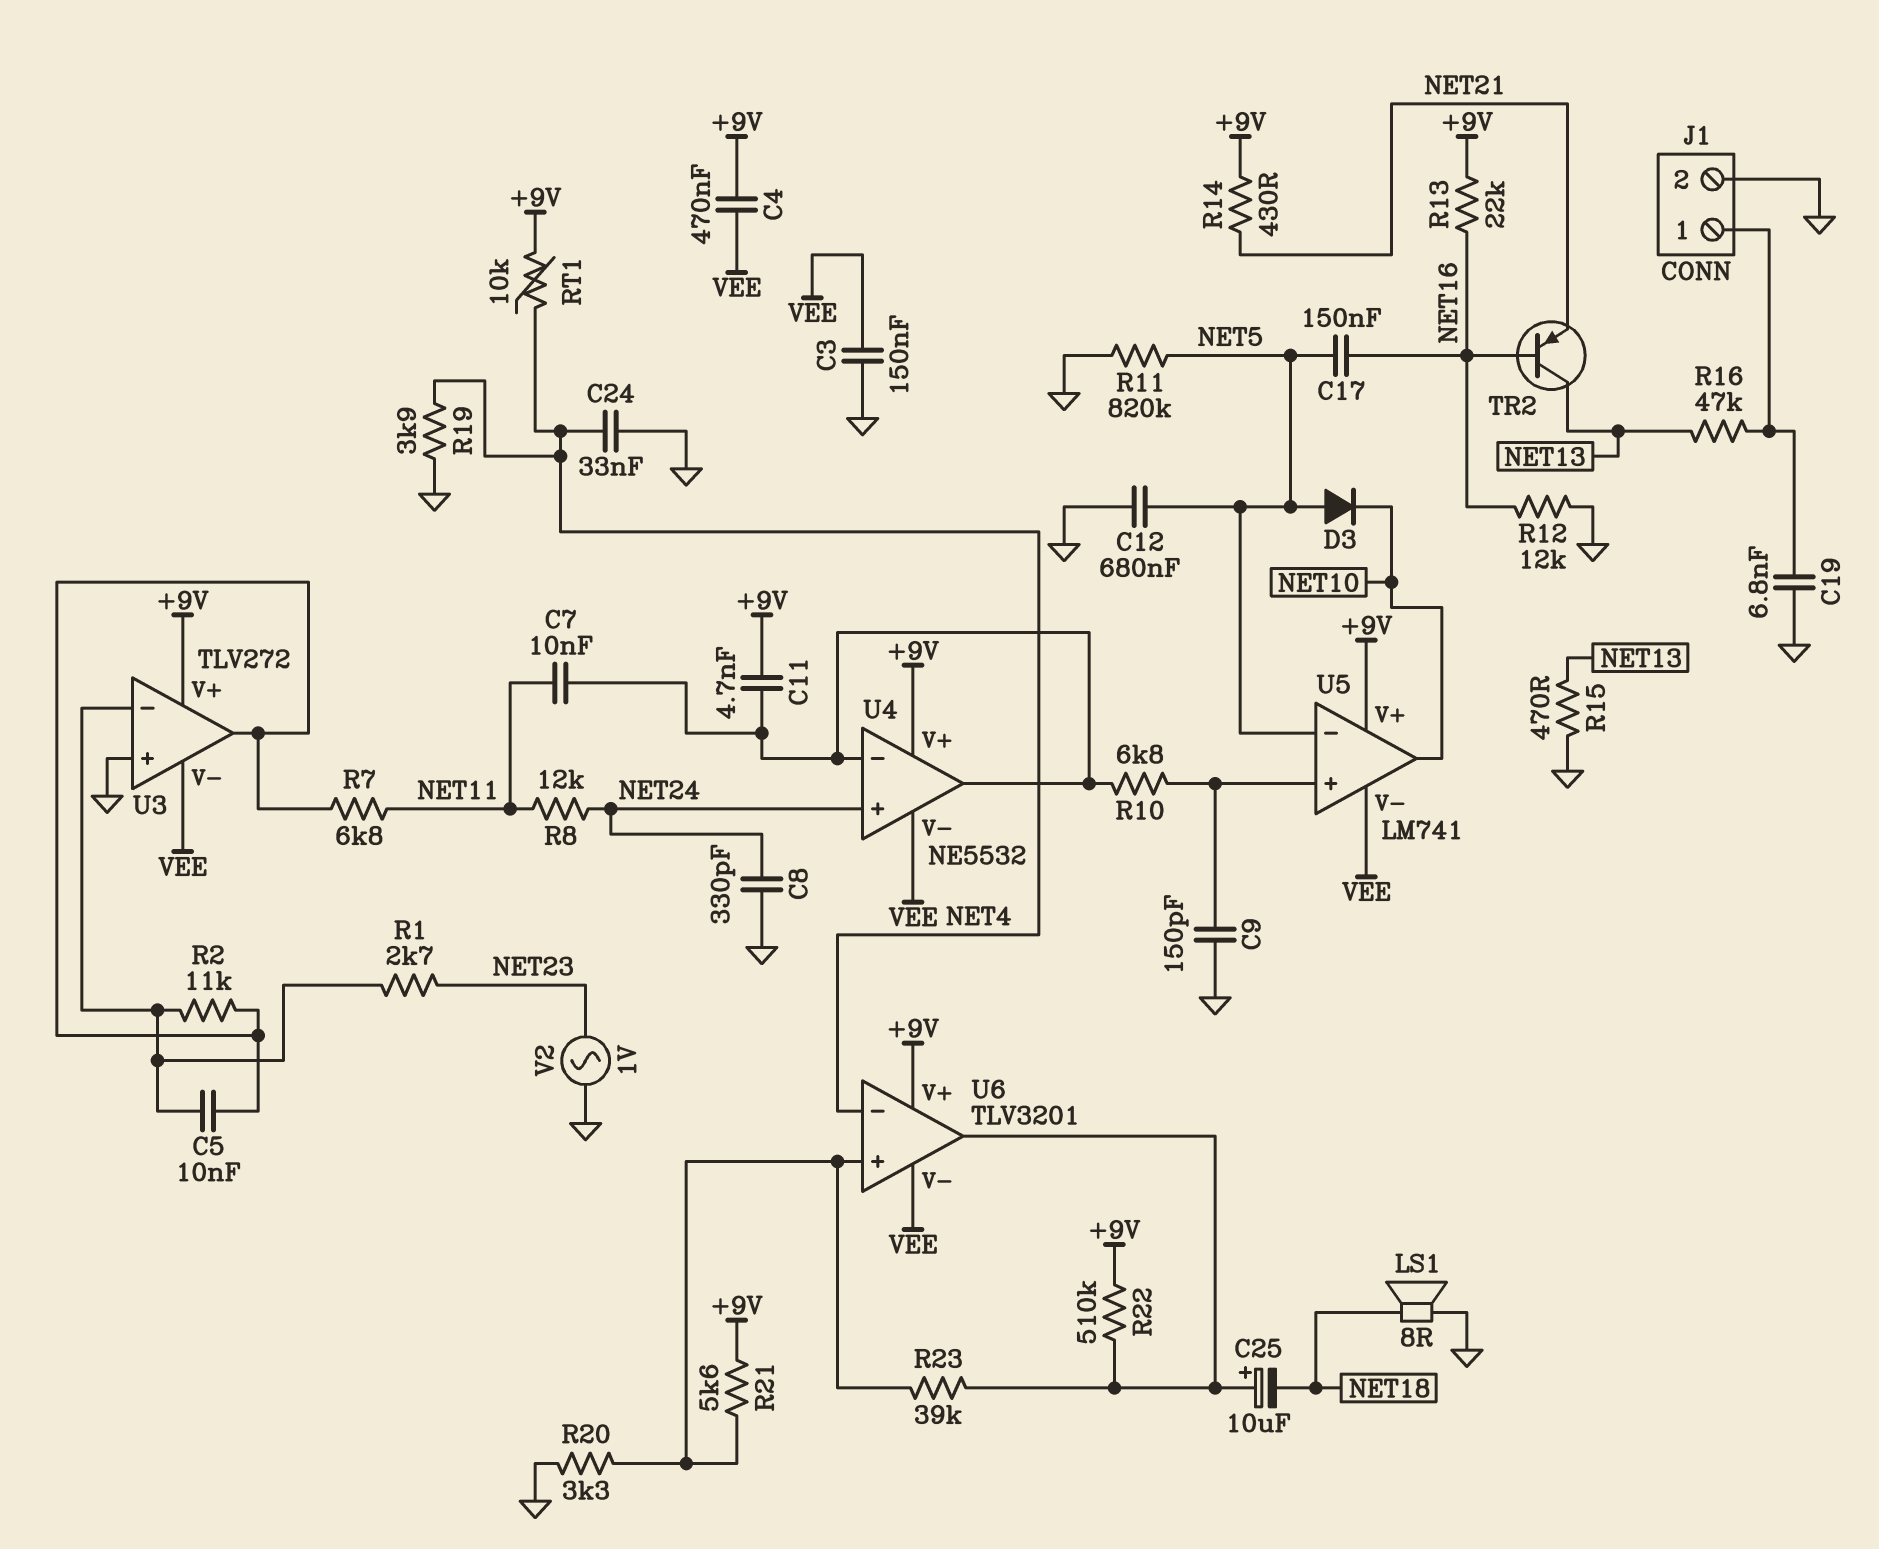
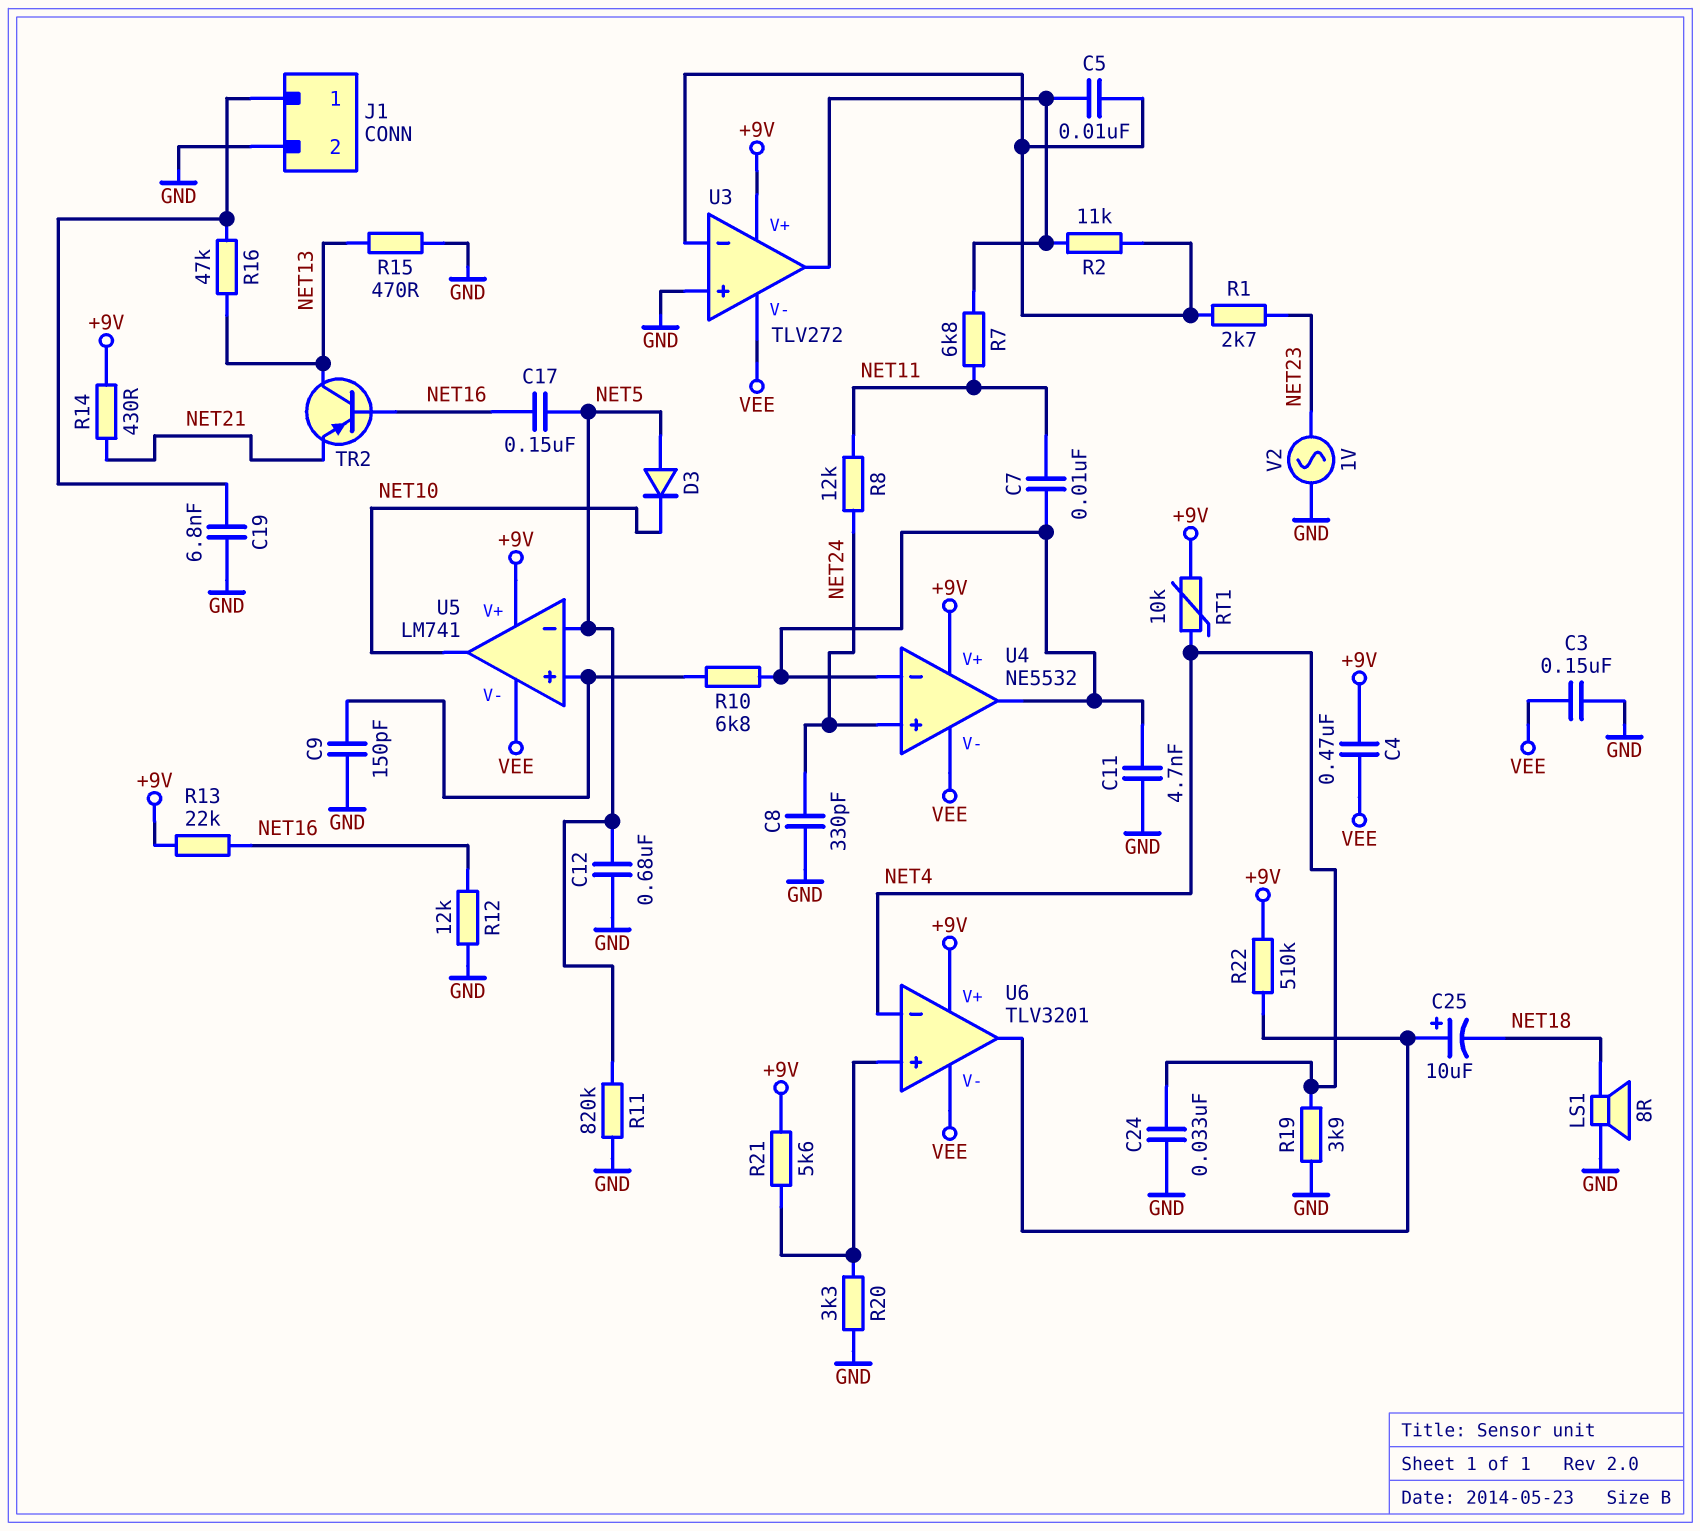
C11: 4.7nF (+9V, U4/in-) -> 4.7nF (GND, U4/in-)
R23: 39k (U6/in+, U6/out) -> none

